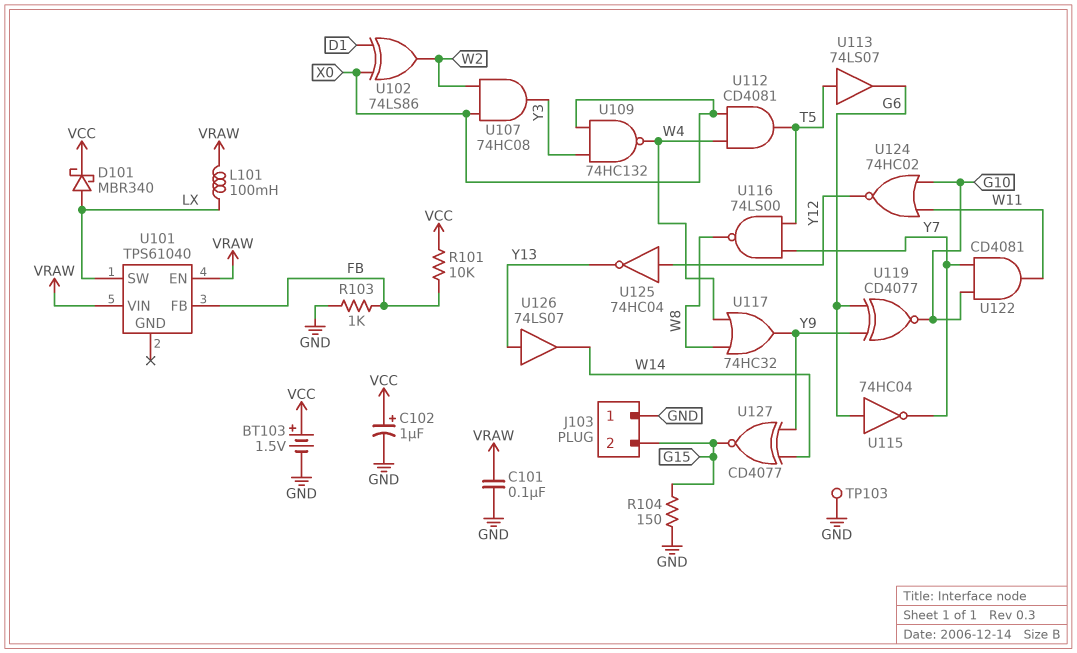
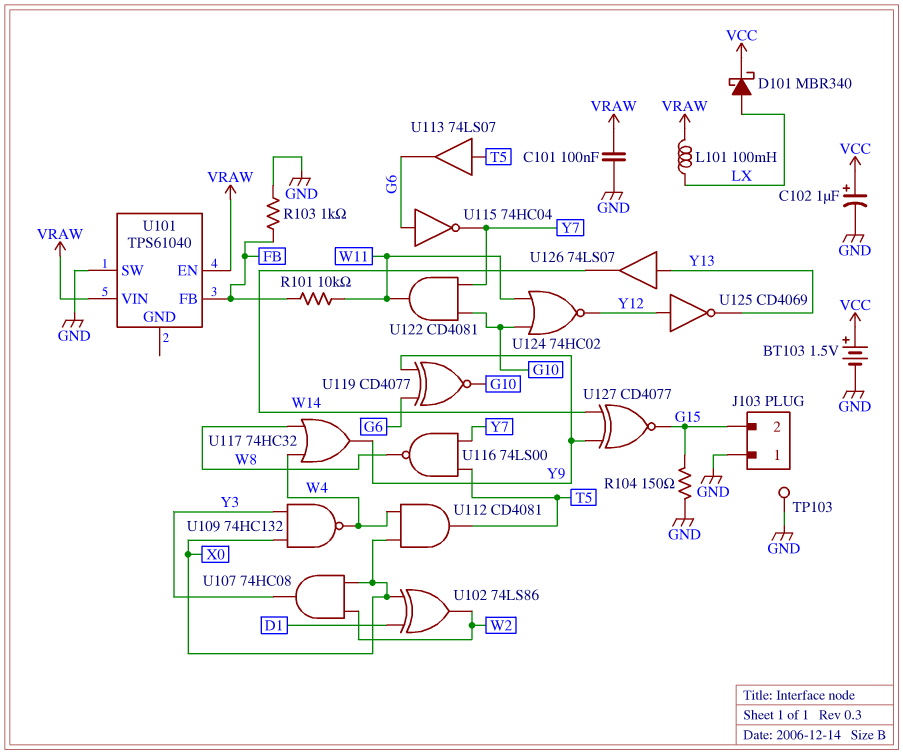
R101: 10k (FB, VCC) -> 10k (FB, W11)
U101 pin SW: LX -> GND
U125: NOT 74HC04 (in Y12, out Y13) -> NOT CD4069 (in Y12, out Y13)

